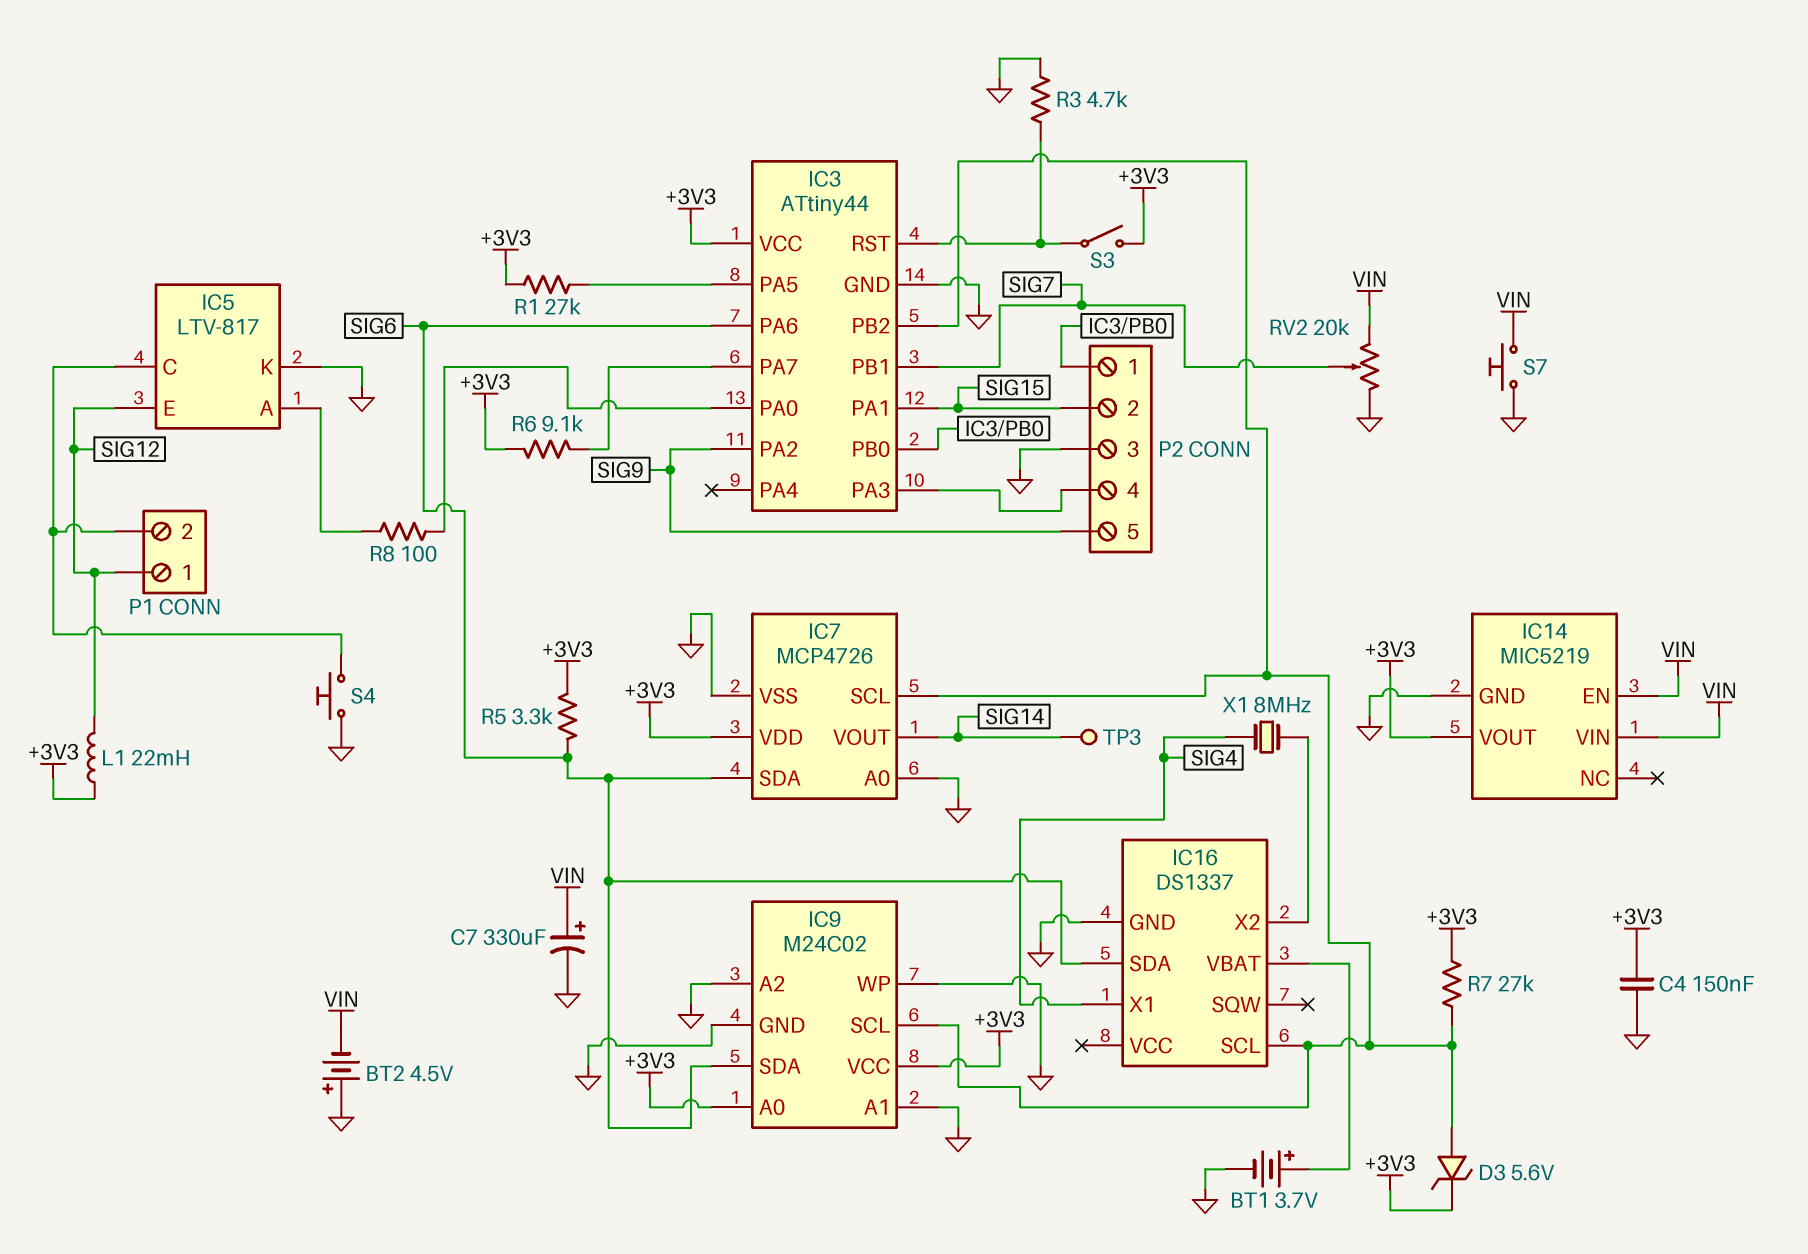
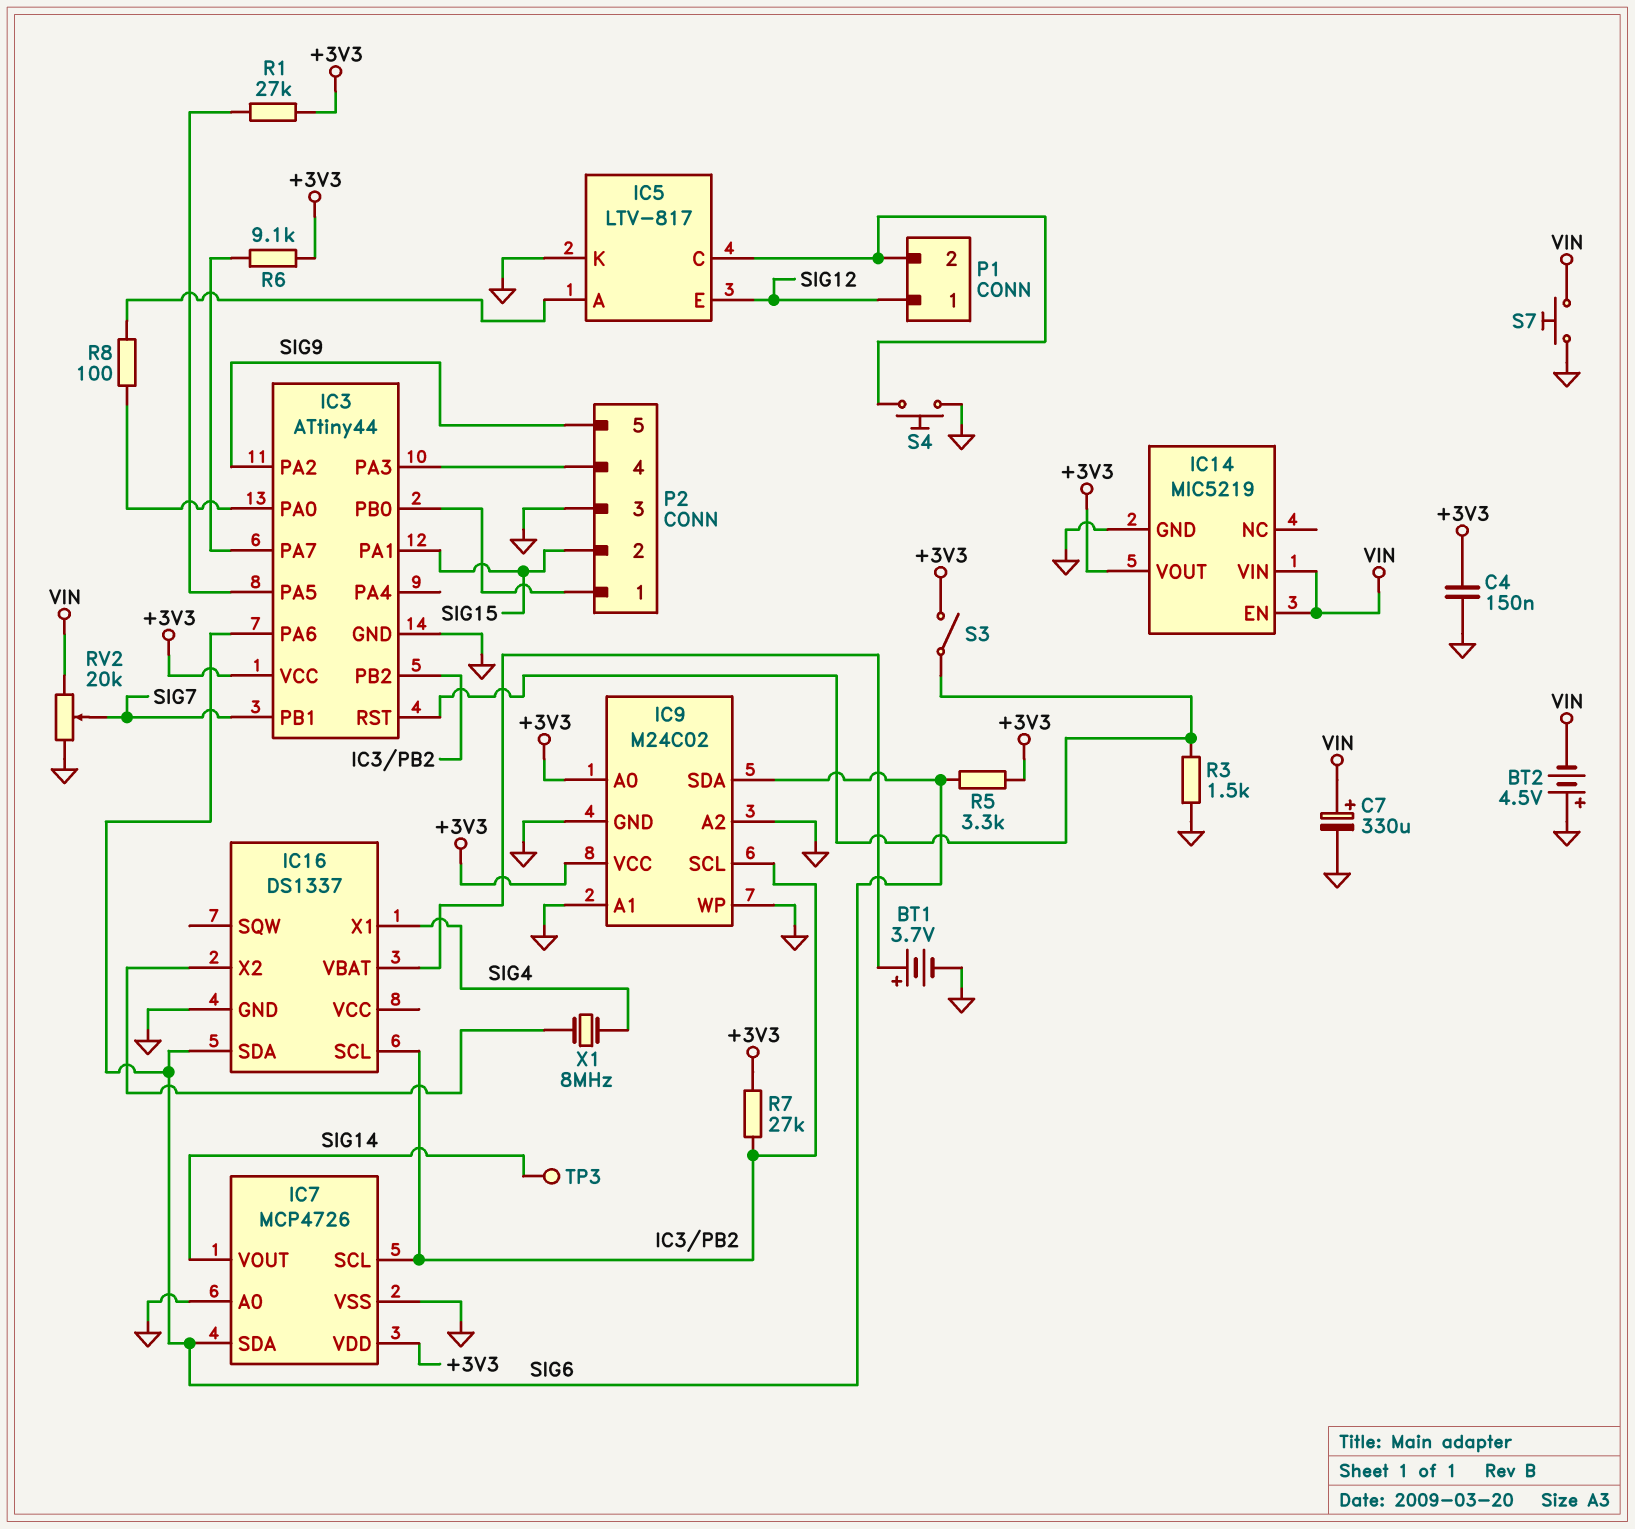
D3: zener 5.6V (A IC3/PB2, K +3V3) -> none
L1: 22mH (+3V3, SIG12) -> none
R3: 4.7k (GND, IC3/RST) -> 1.5k (GND, IC3/RST)

